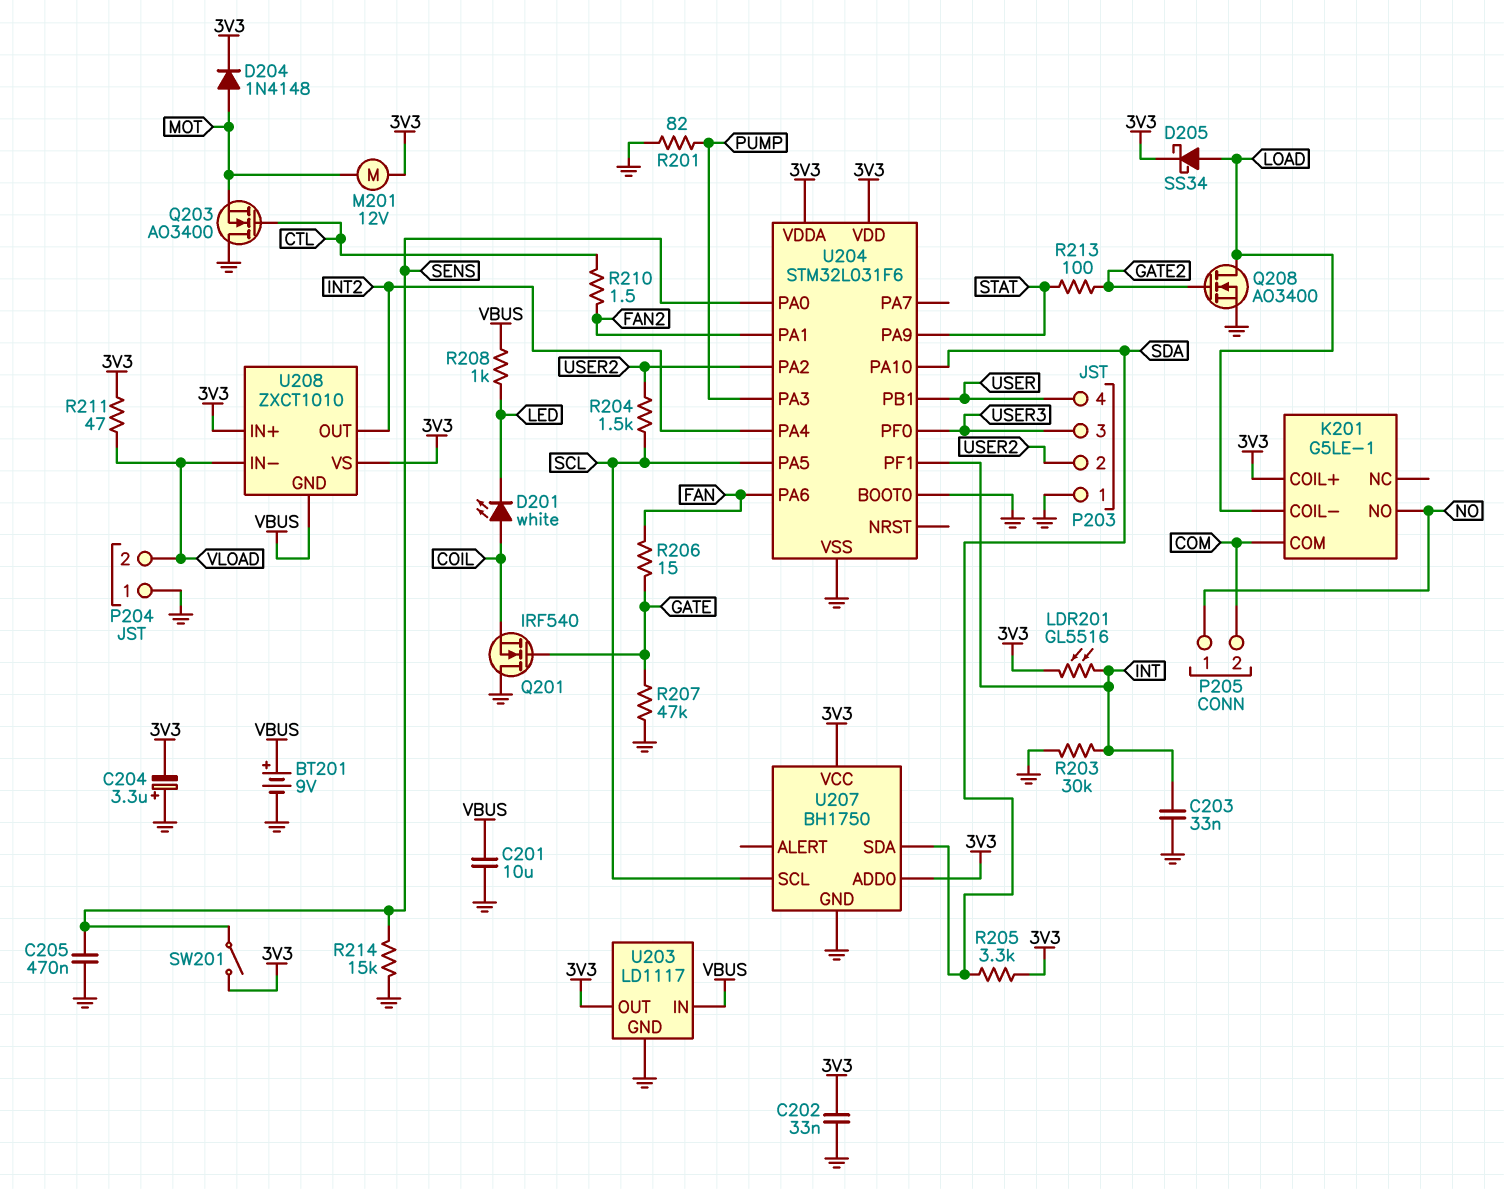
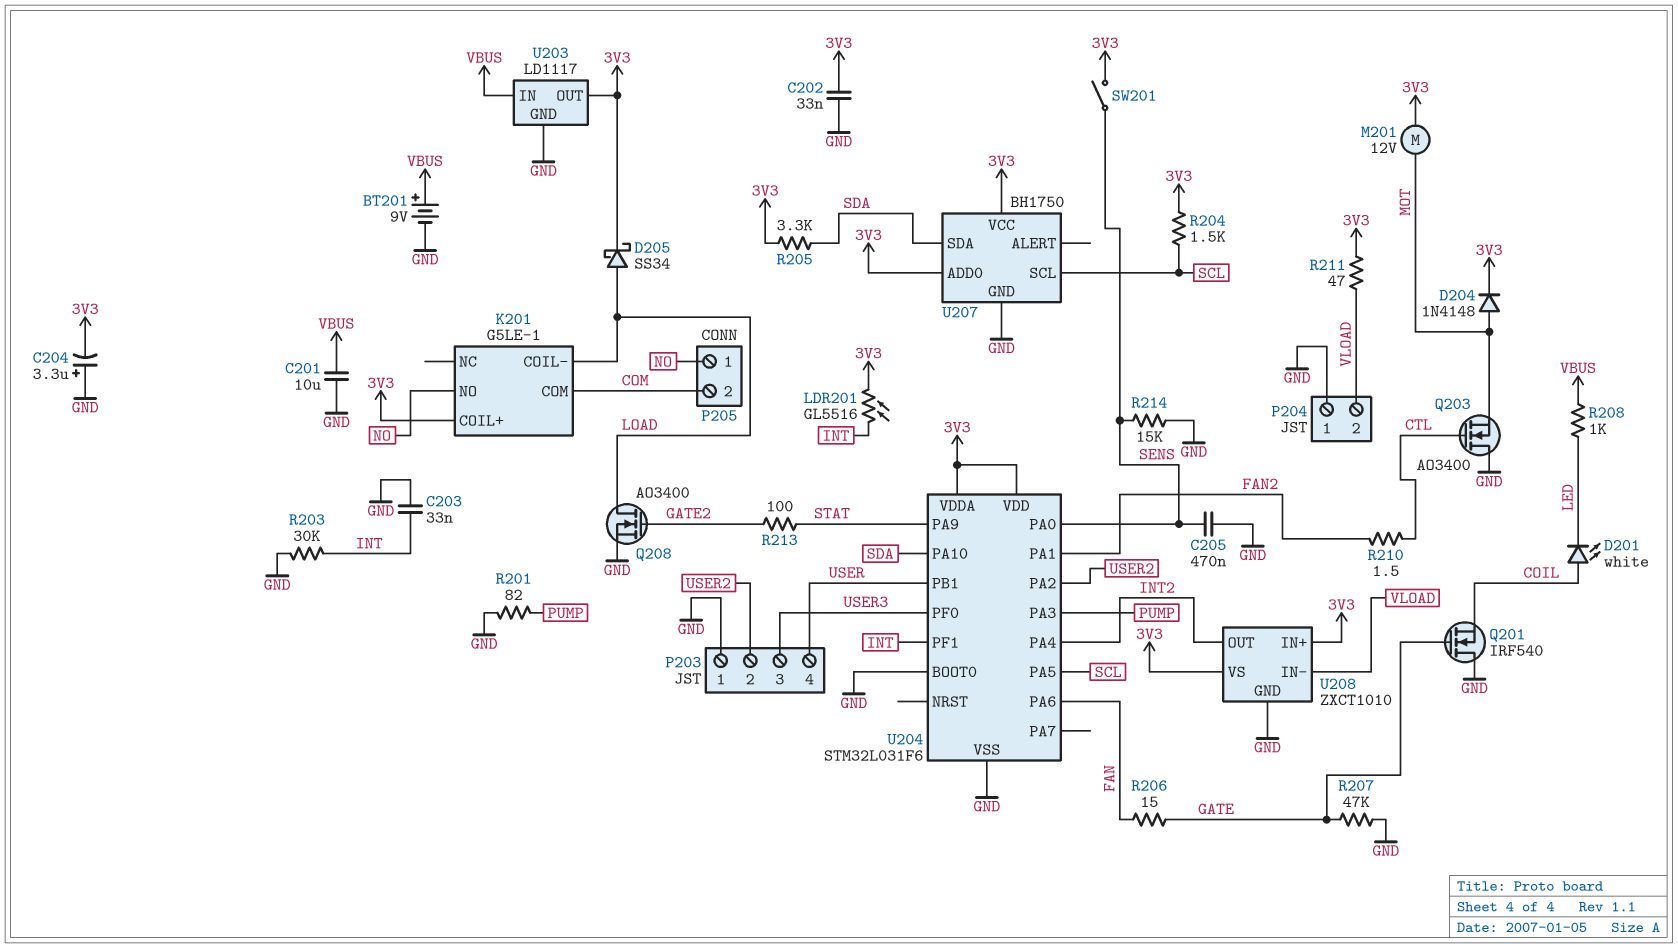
R204: 1.5k (SCL, USER2) -> 1.5k (3V3, SCL)
U208 pin GND: VBUS -> GND

